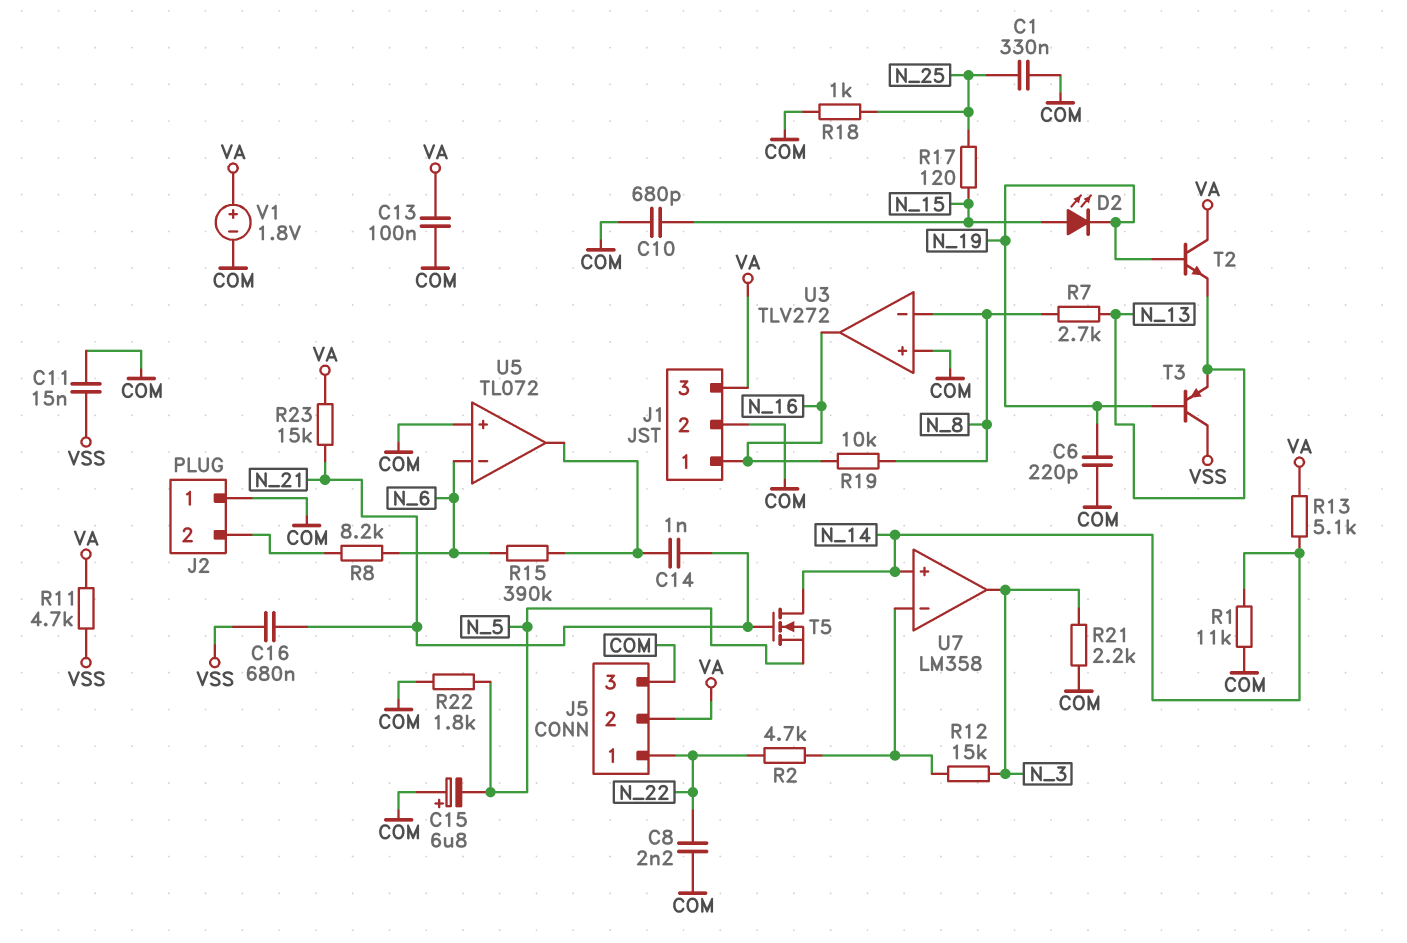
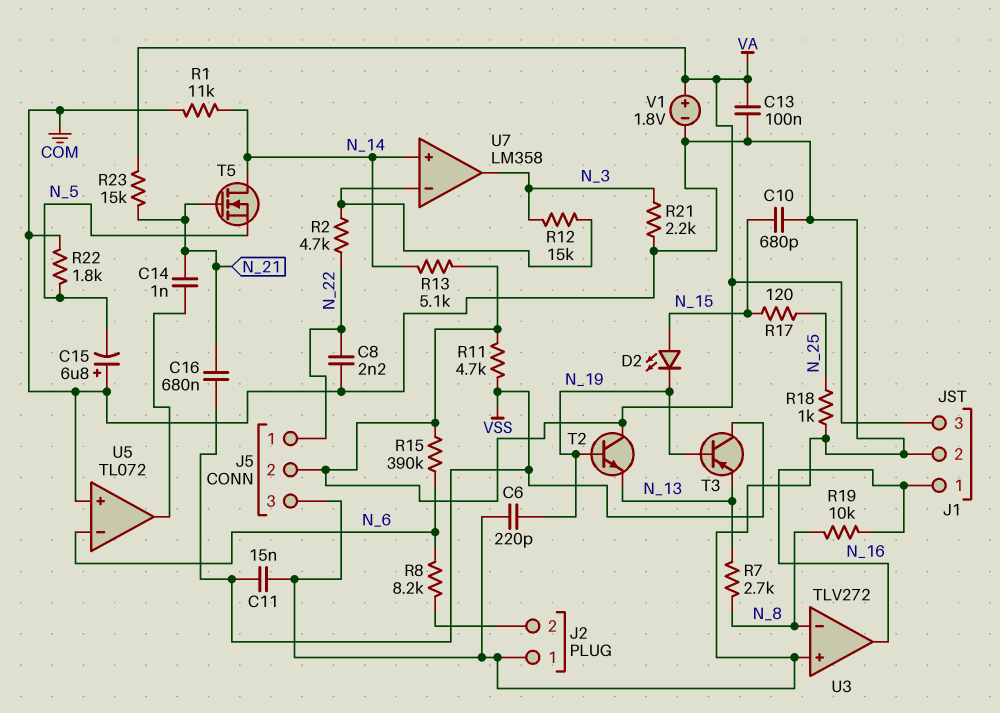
C1: 330nF (COM, N_25) -> none
R15: 390k (N_6, U5/out) -> 390k (N_6, VA)

